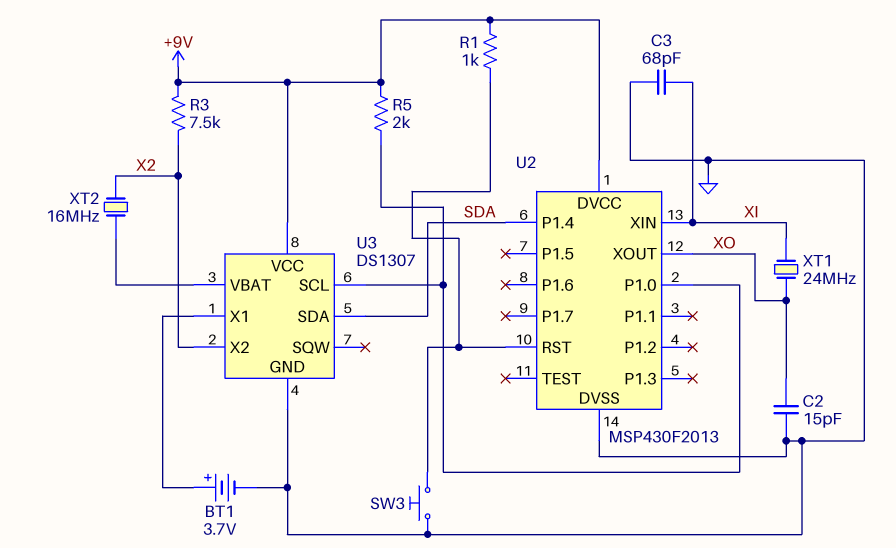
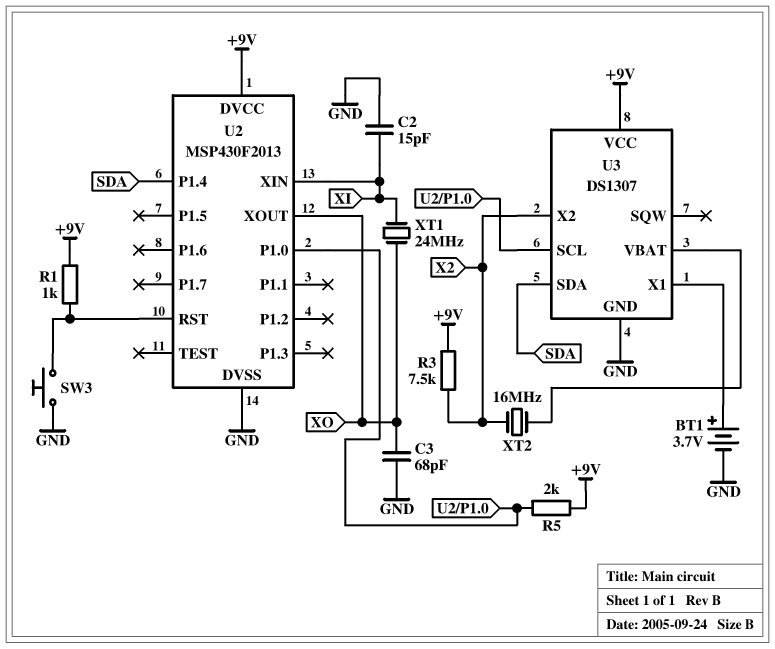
C2: 15pF (GND, XO) -> 15pF (GND, XI)
C3: 68pF (GND, XI) -> 68pF (GND, XO)

